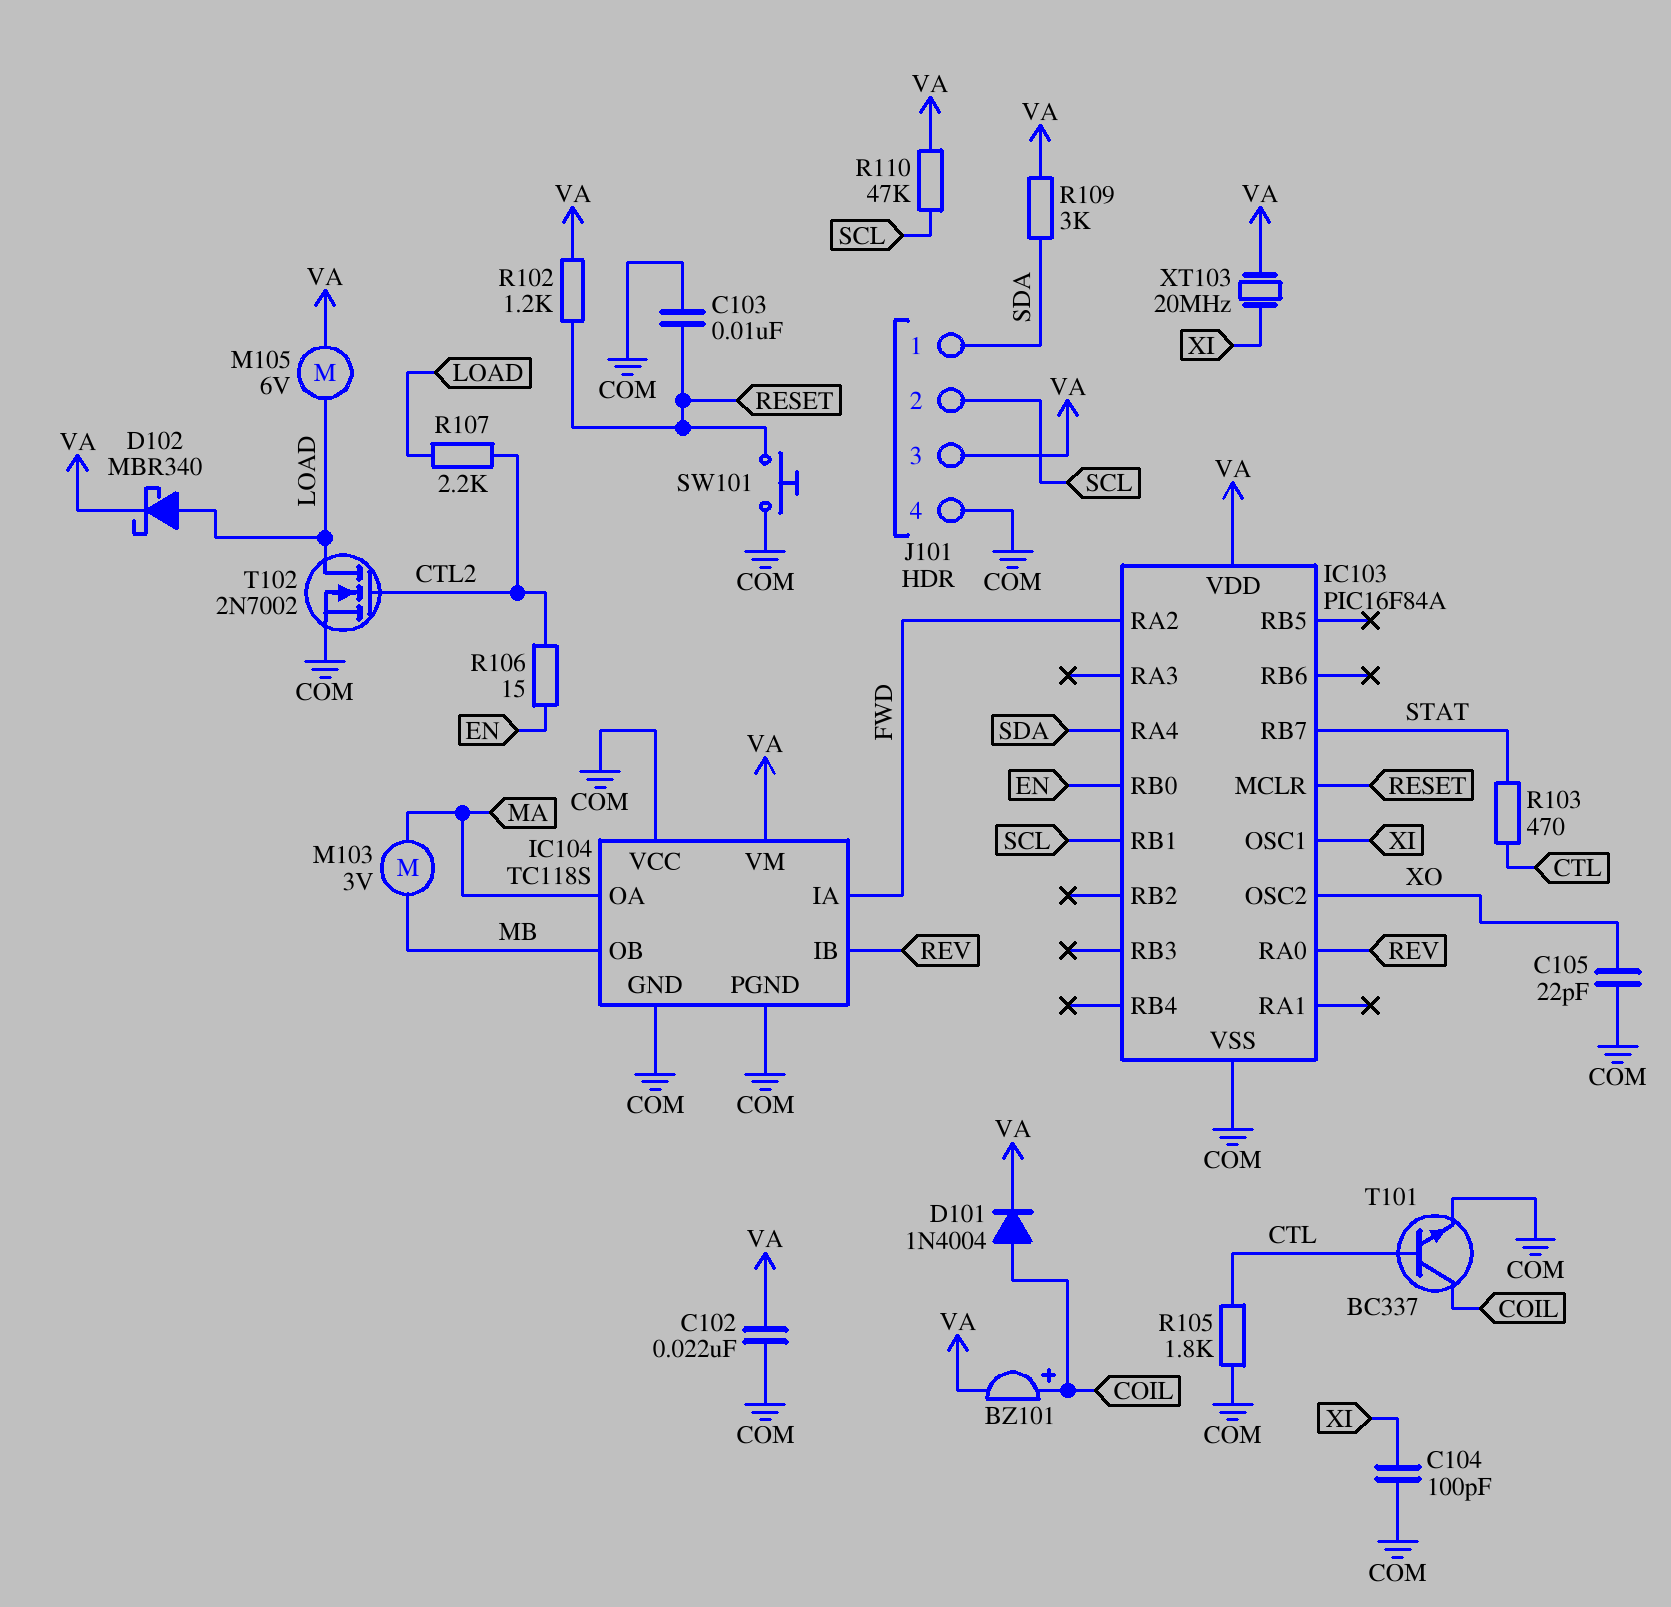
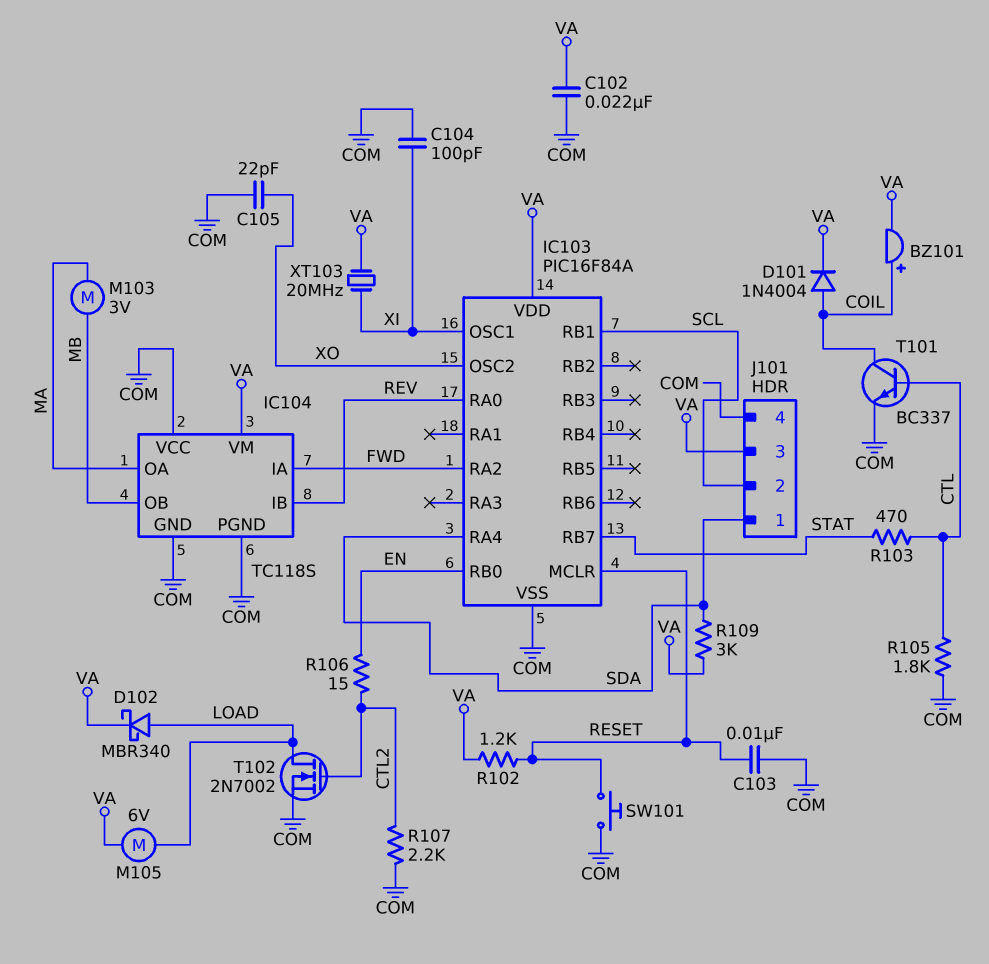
R107: 2.2k (CTL2, LOAD) -> 2.2k (COM, CTL2)
R110: 47k (SCL, VA) -> none

